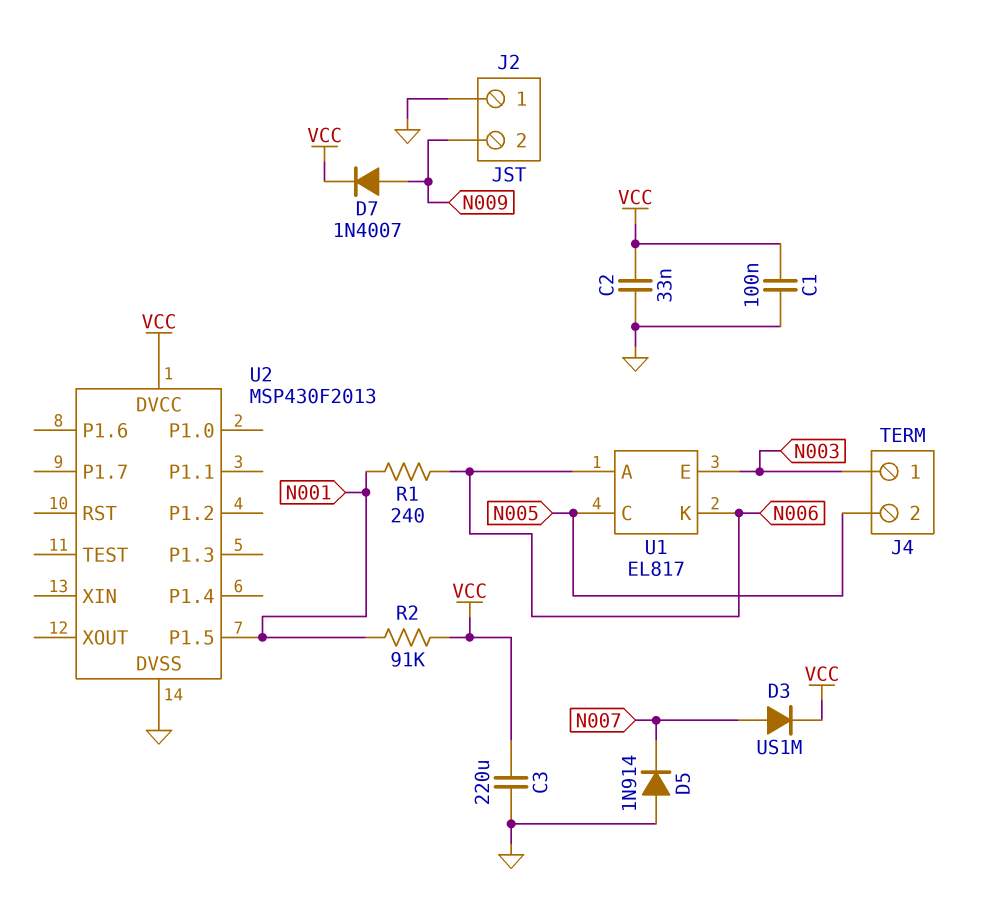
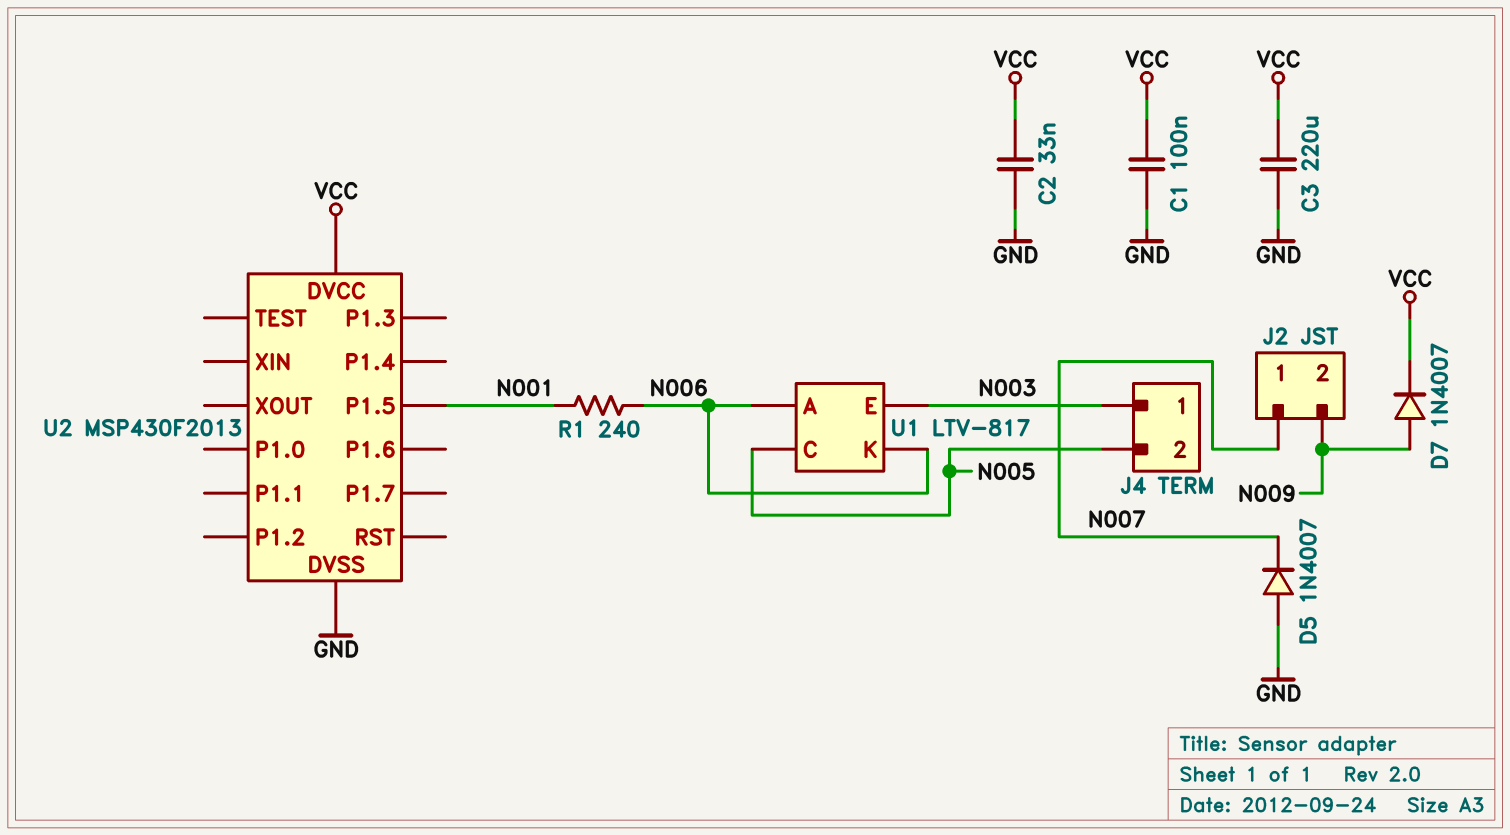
D3: diode US1M (A N007, K VCC) -> none
D5: diode 1N914 (A GND, K N007) -> diode 1N4007 (A GND, K N007)
J2 pin 1: GND -> N007
R2: 91k (N001, VCC) -> none
U1: EL817 -> LTV-817

